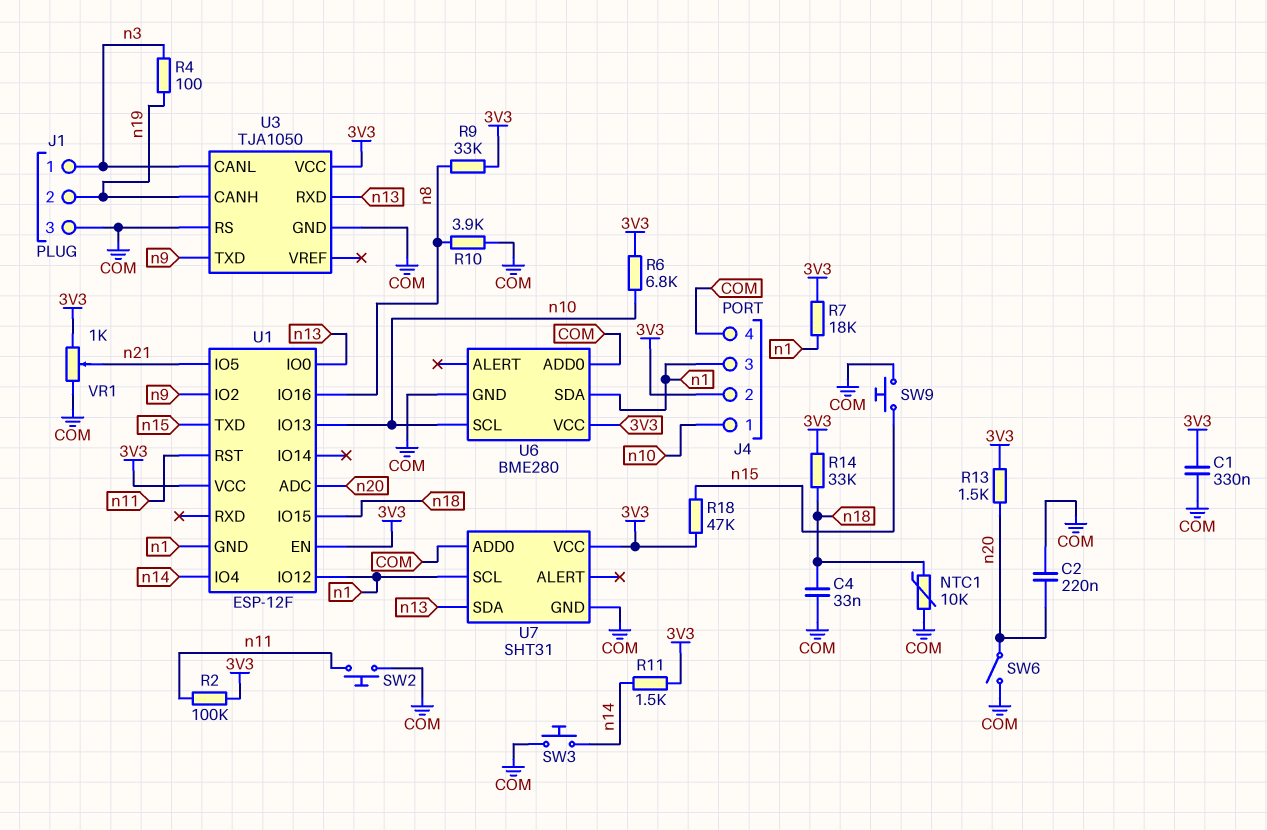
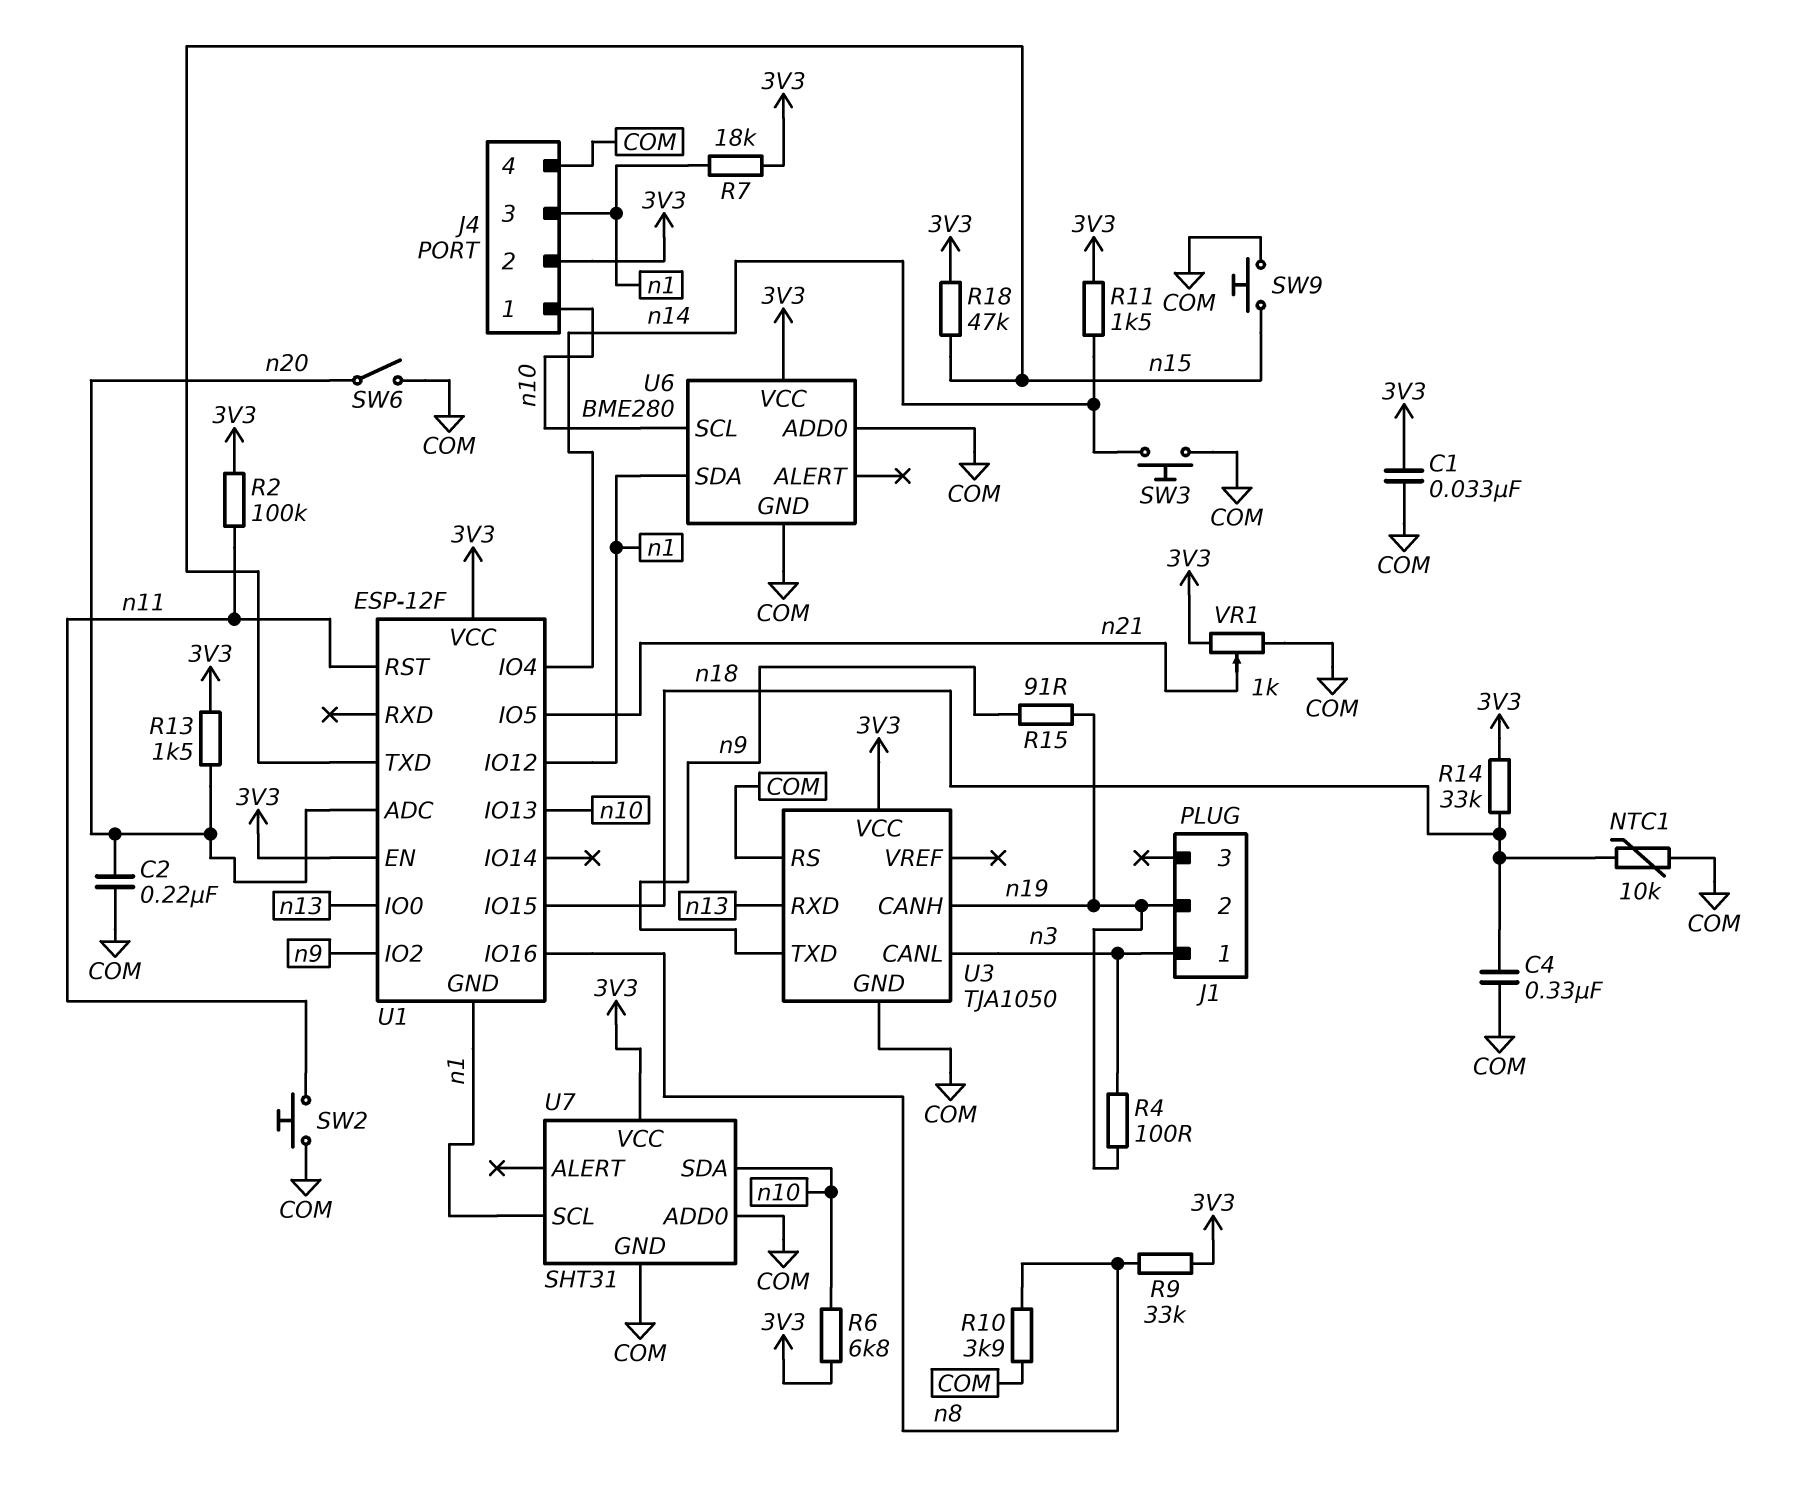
C1: 330nF (3V3, COM) -> 33nF (3V3, COM)
C4: 33nF (COM, n18) -> 330nF (COM, n18)
J1 pin 3: COM -> none
R15: none -> 91 (n9, n19)
U7 pin SDA: n13 -> n10

